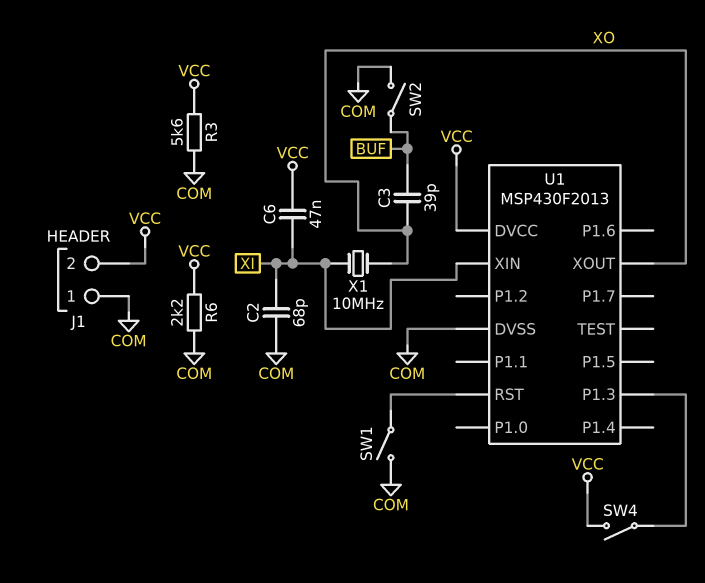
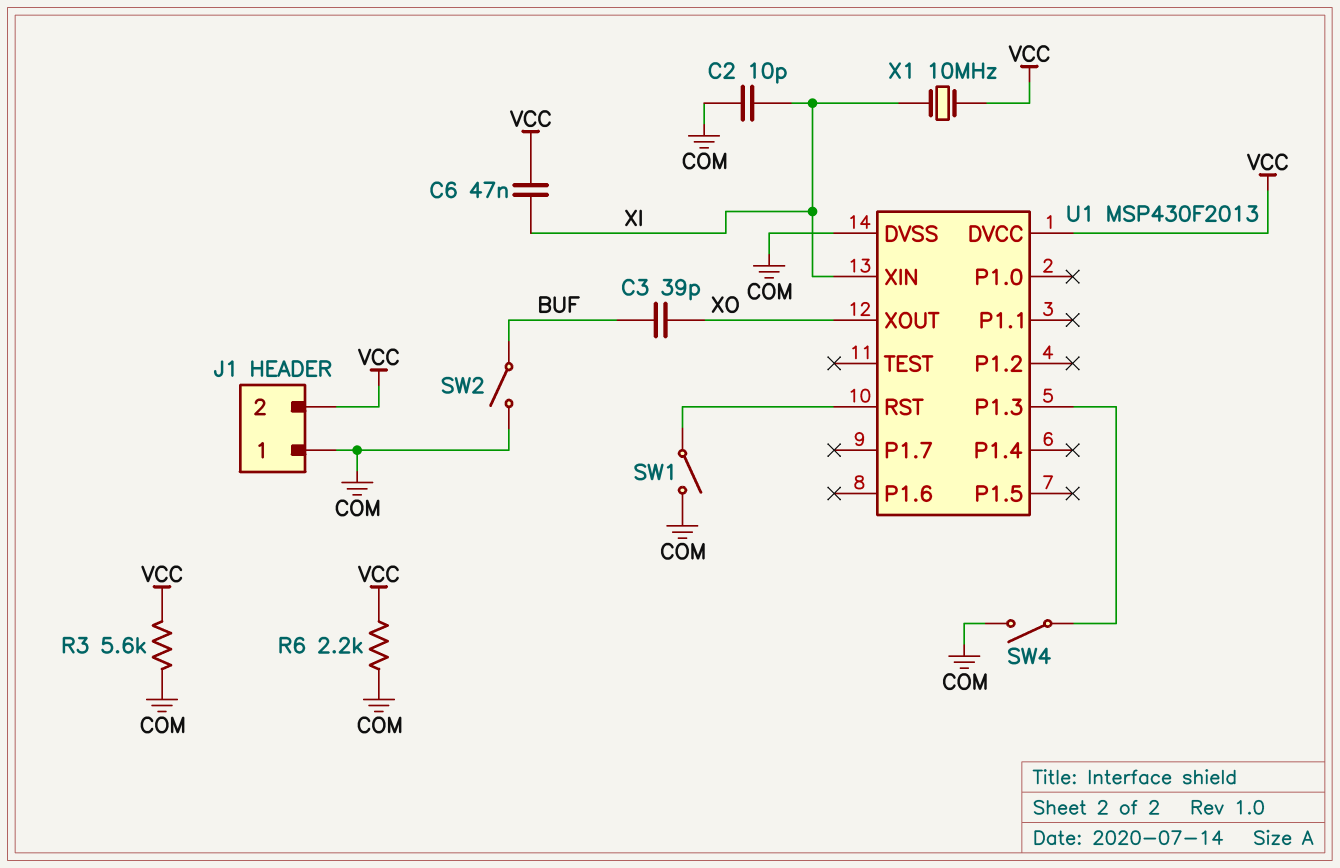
C2: 68pF (COM, XI) -> 10pF (COM, XI)
SW4: switch (U1/P1.3, VCC) -> switch (COM, U1/P1.3)
X1: 10MHz (XI, XO) -> 10MHz (VCC, XI)

